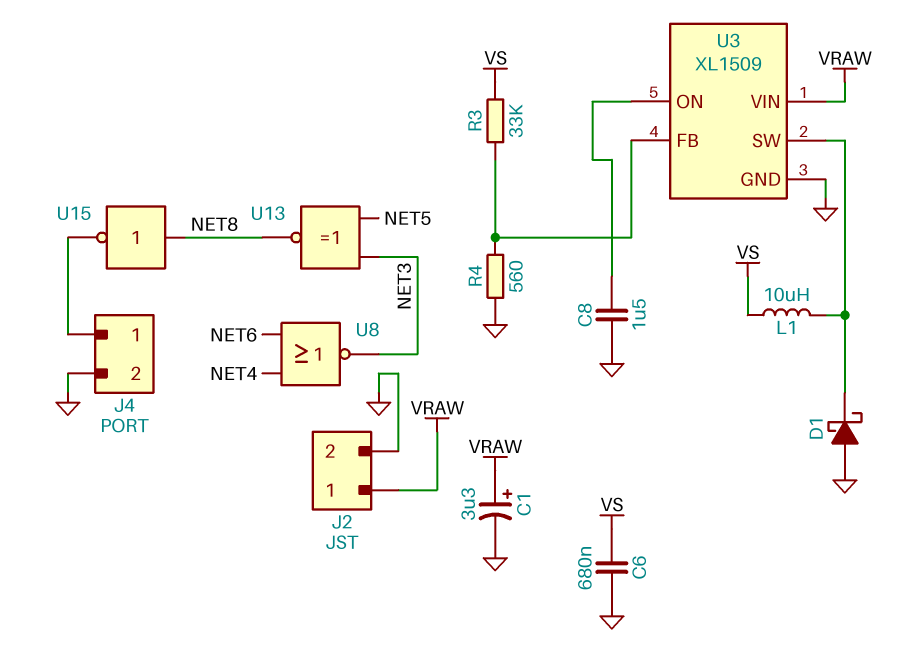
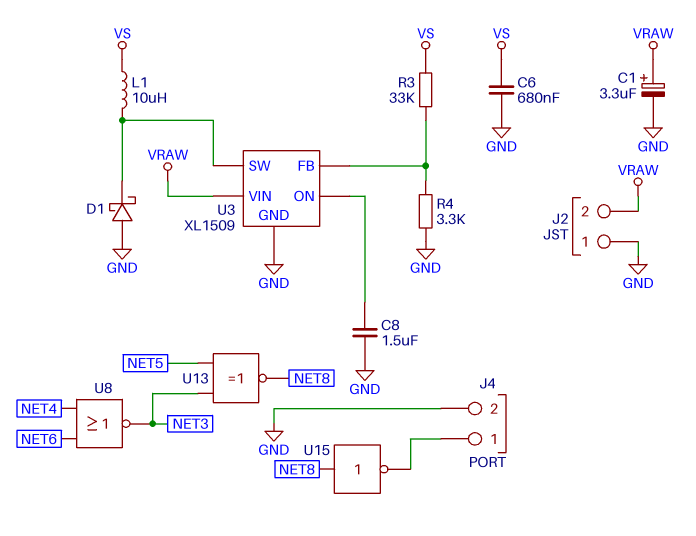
J2 pin 1: VRAW -> GND
J2 pin 2: GND -> VRAW
R4: 560 (GND, U3/FB) -> 3.3k (GND, U3/FB)

